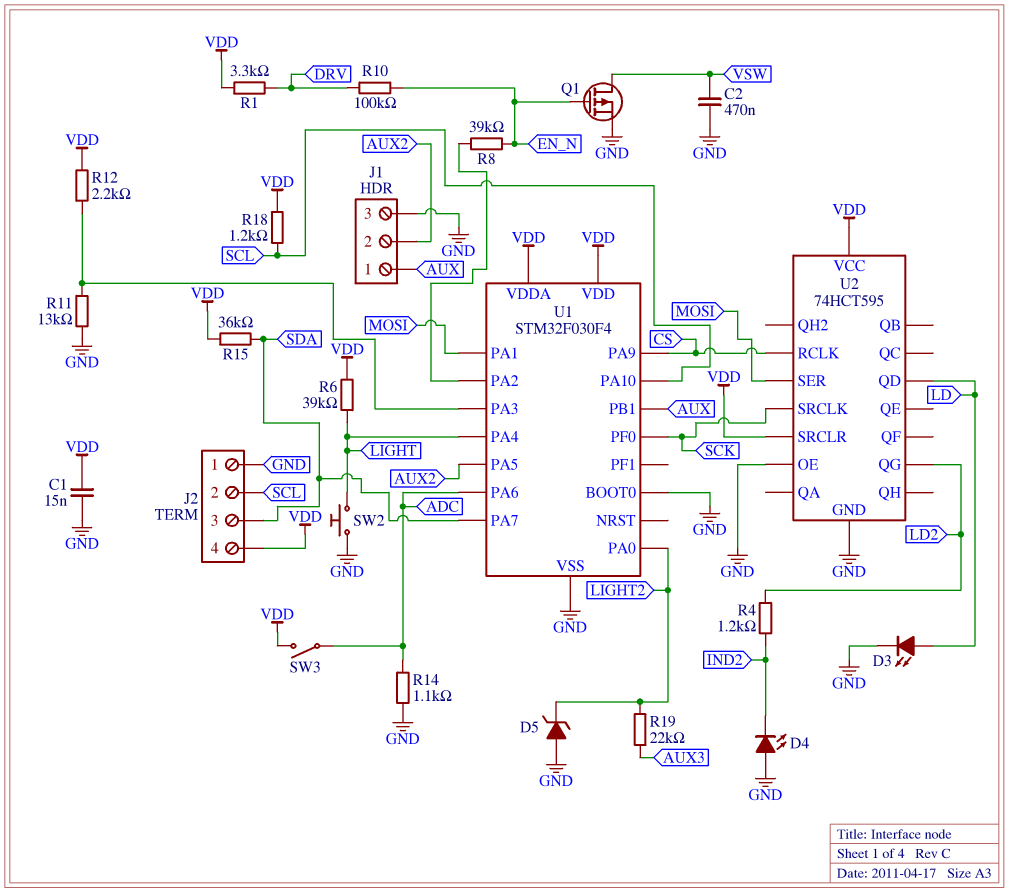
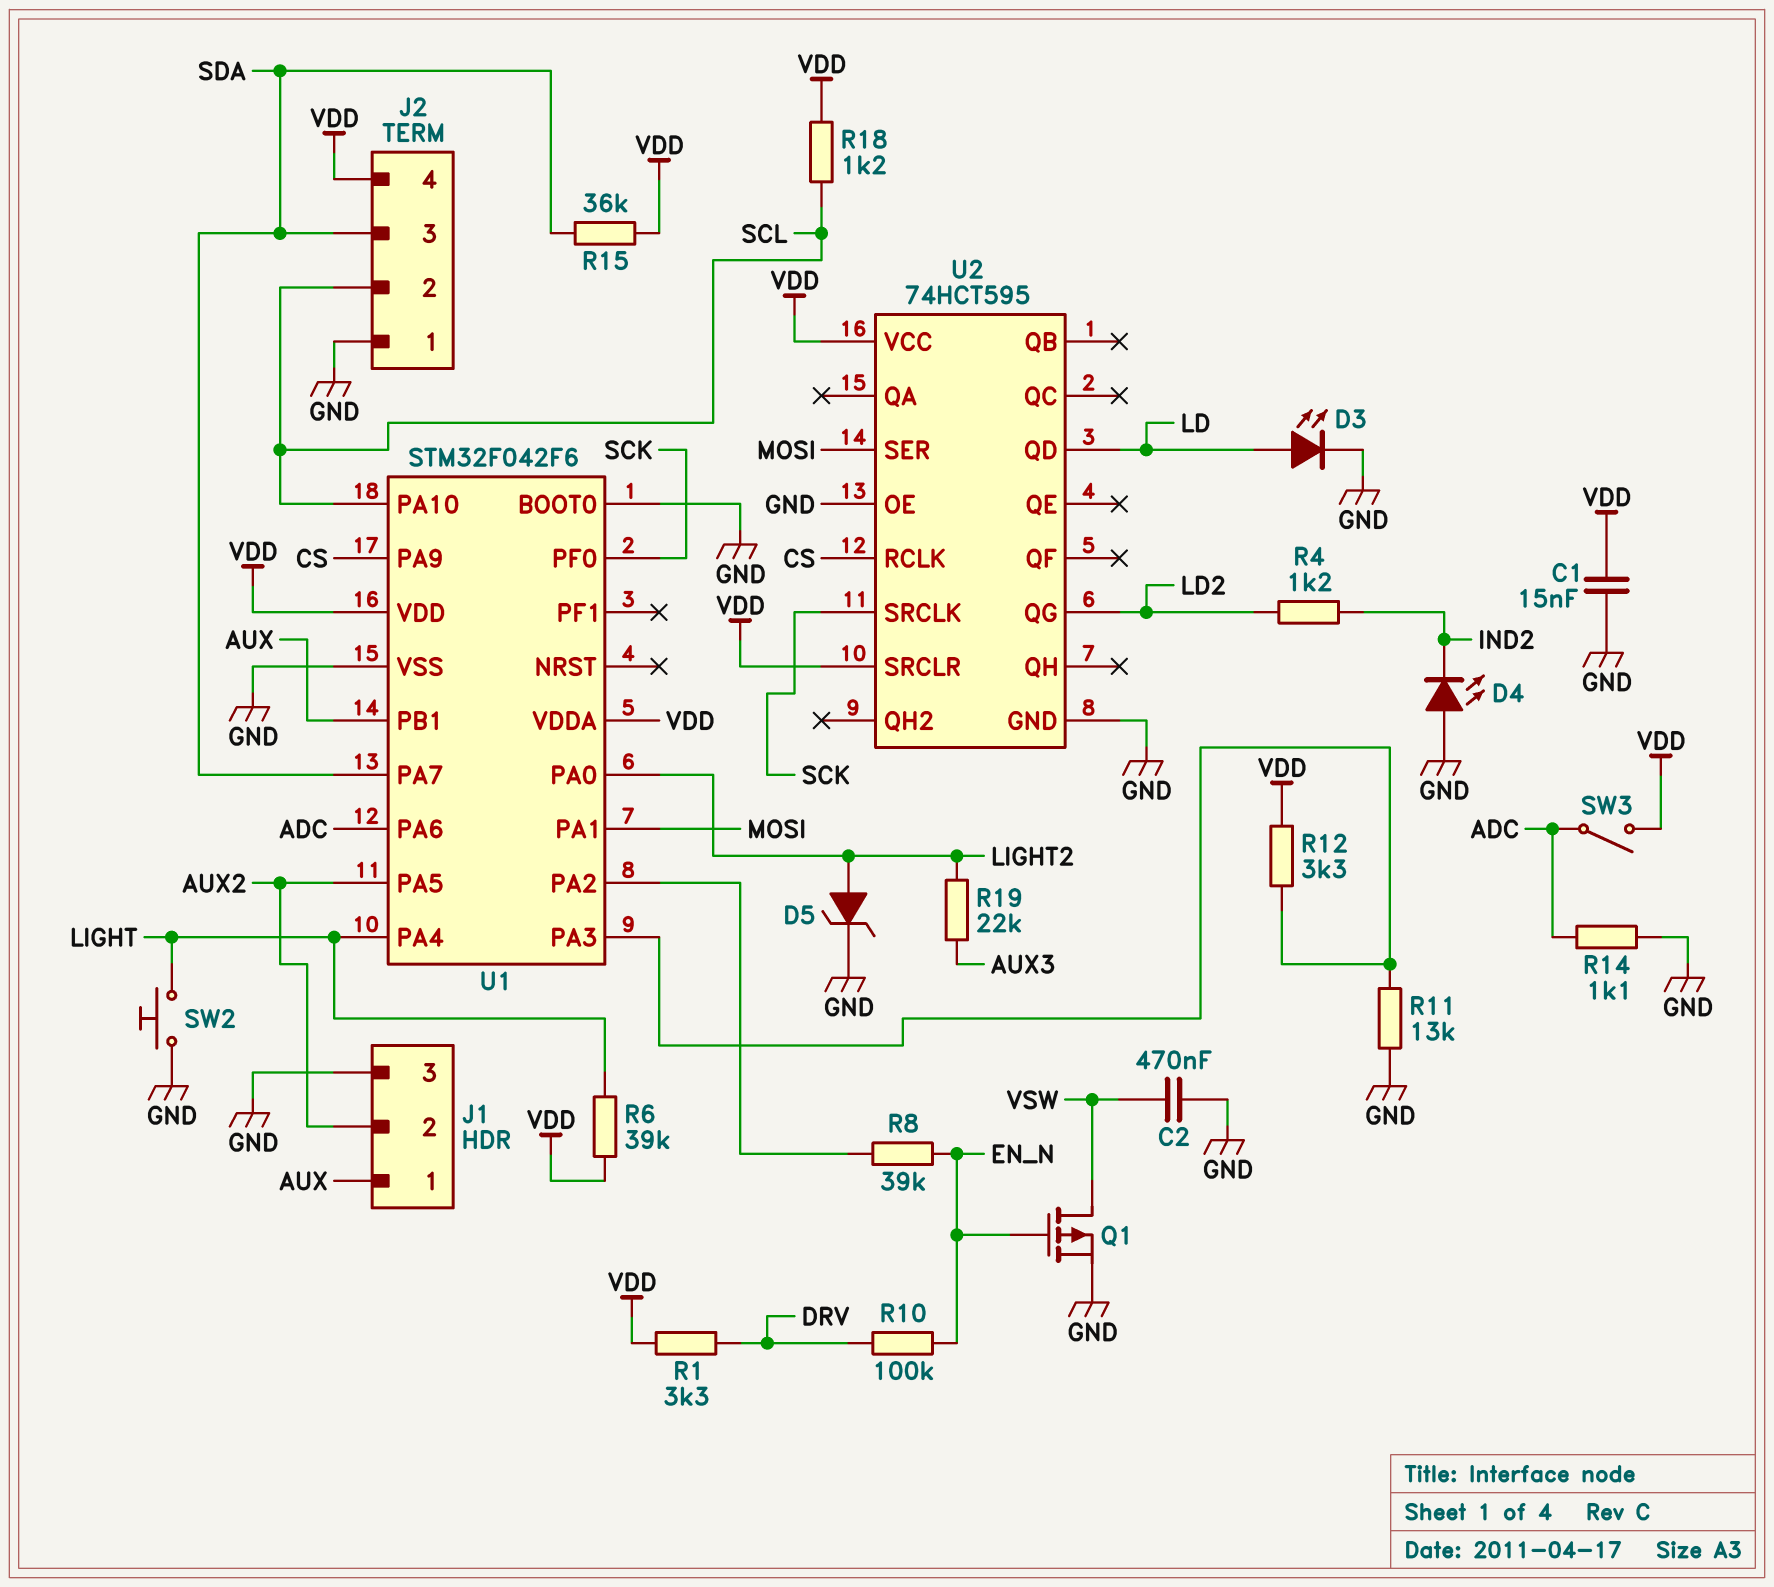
D5: zener (A GND, K LIGHT2) -> zener (A LIGHT2, K GND)
R12: 2.2k (U1/PA3, VDD) -> 3.3k (U1/PA3, VDD)
U1: STM32F030F4 -> STM32F042F6

